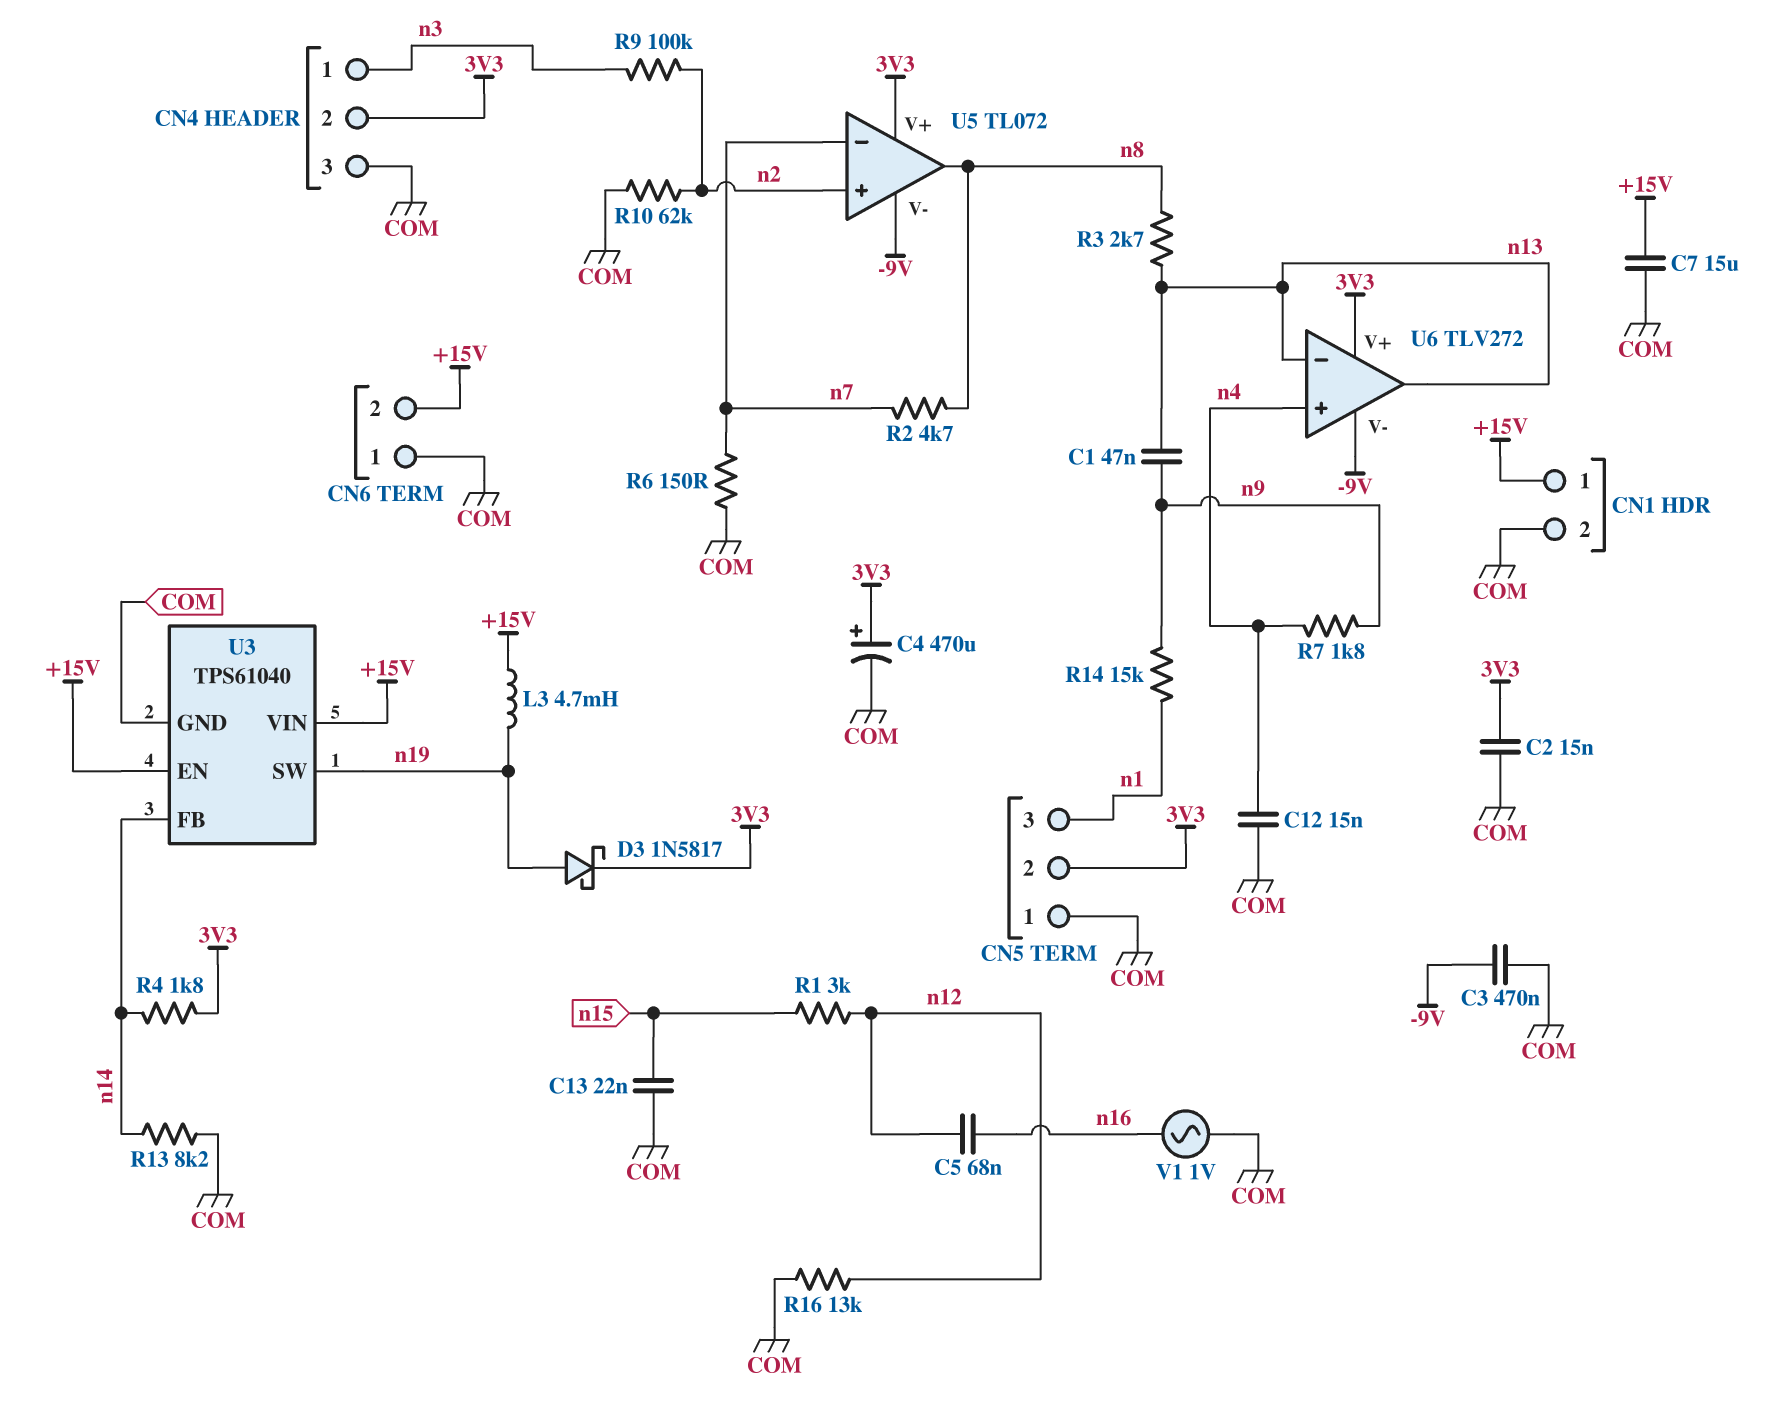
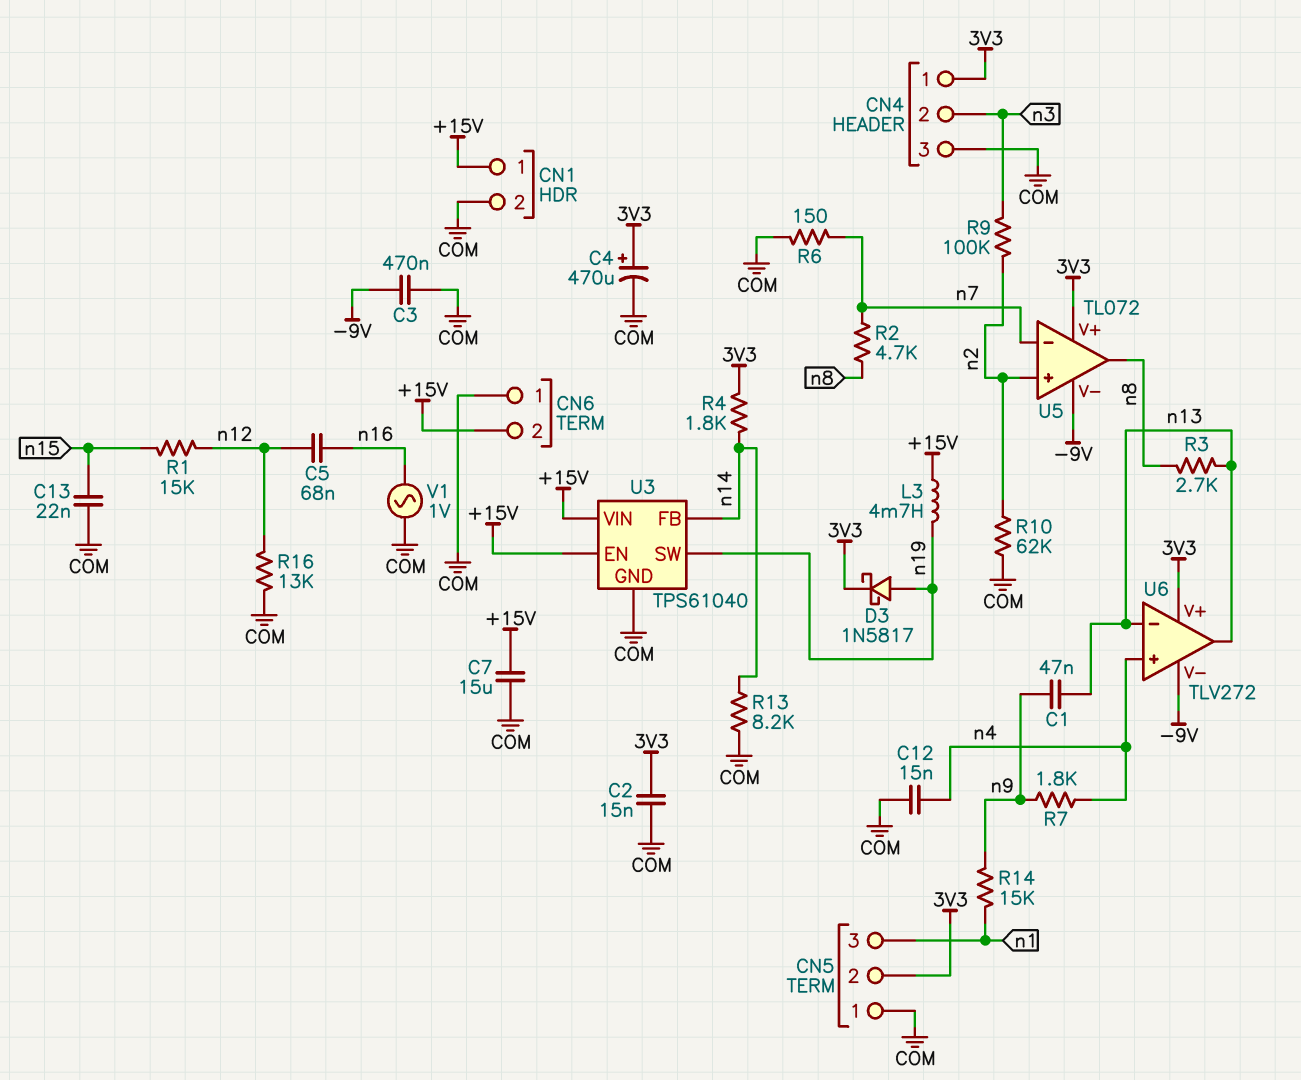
CN4 pin 1: n3 -> 3V3
CN4 pin 2: 3V3 -> n3
R1: 3k (n12, n15) -> 15k (n12, n15)

